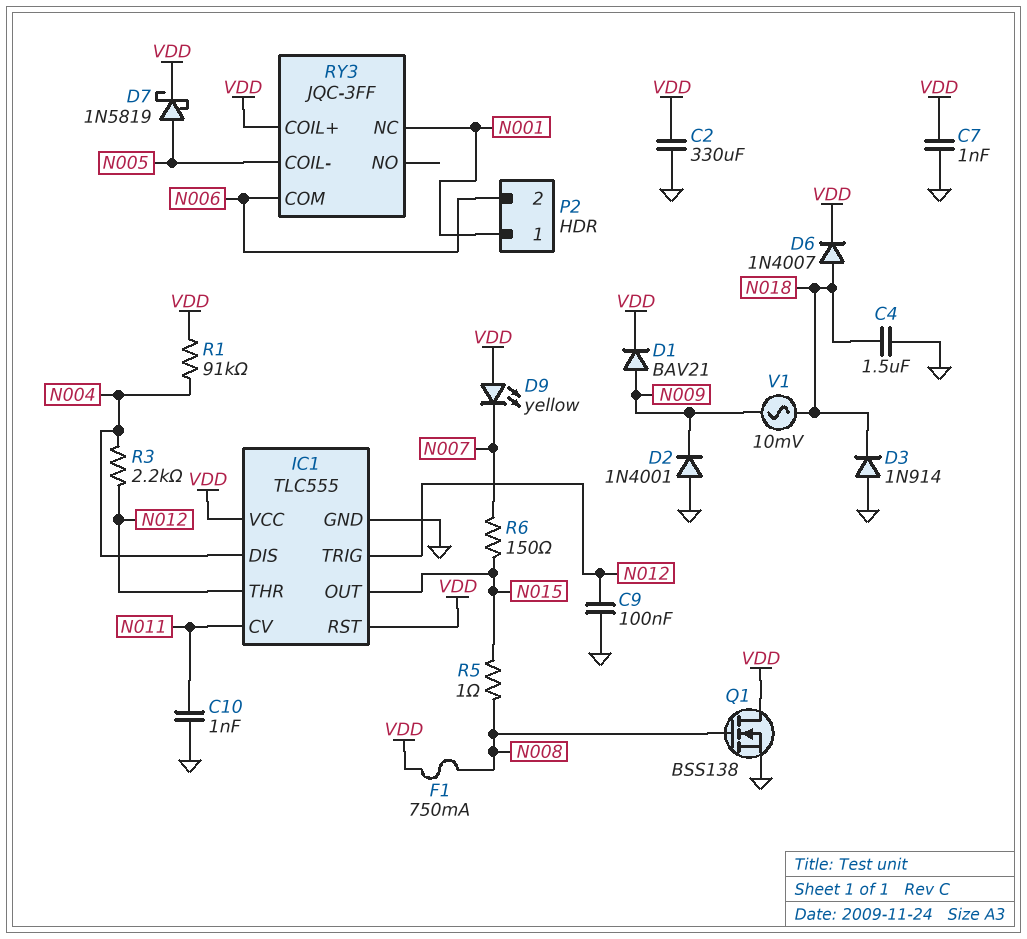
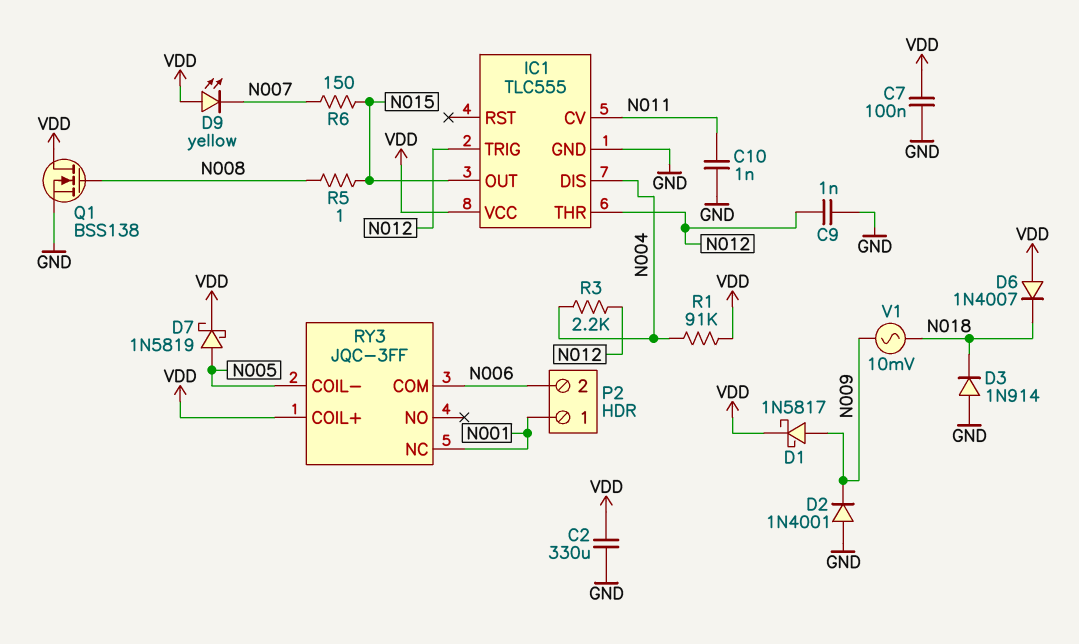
C4: 1.5uF (GND, N018) -> none
C7: 1nF (GND, VDD) -> 100nF (GND, VDD)
C9: 100nF (GND, N012) -> 1nF (GND, N012)
D1: diode BAV21 (A N009, K VDD) -> schottky 1N5817 (A N009, K VDD)
D6: diode 1N4007 (A N018, K VDD) -> diode 1N4007 (A VDD, K N018)
F1: 750mA (N008, VDD) -> none
IC1 pin RST: VDD -> none

